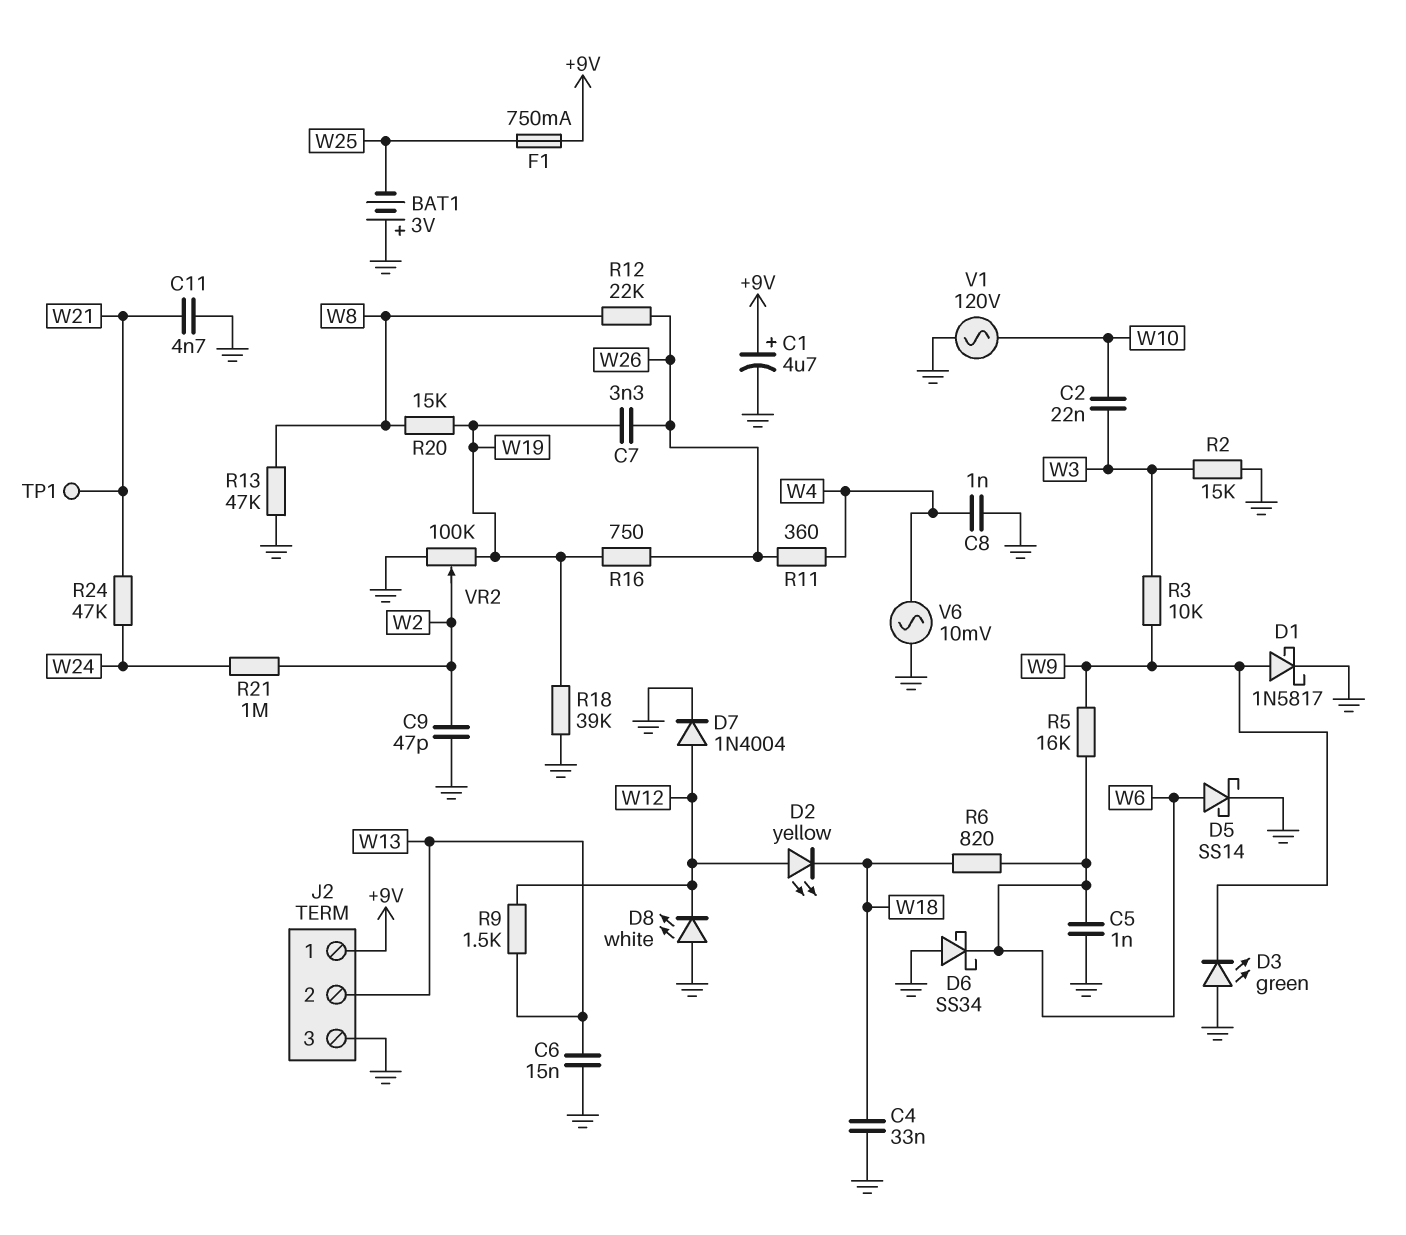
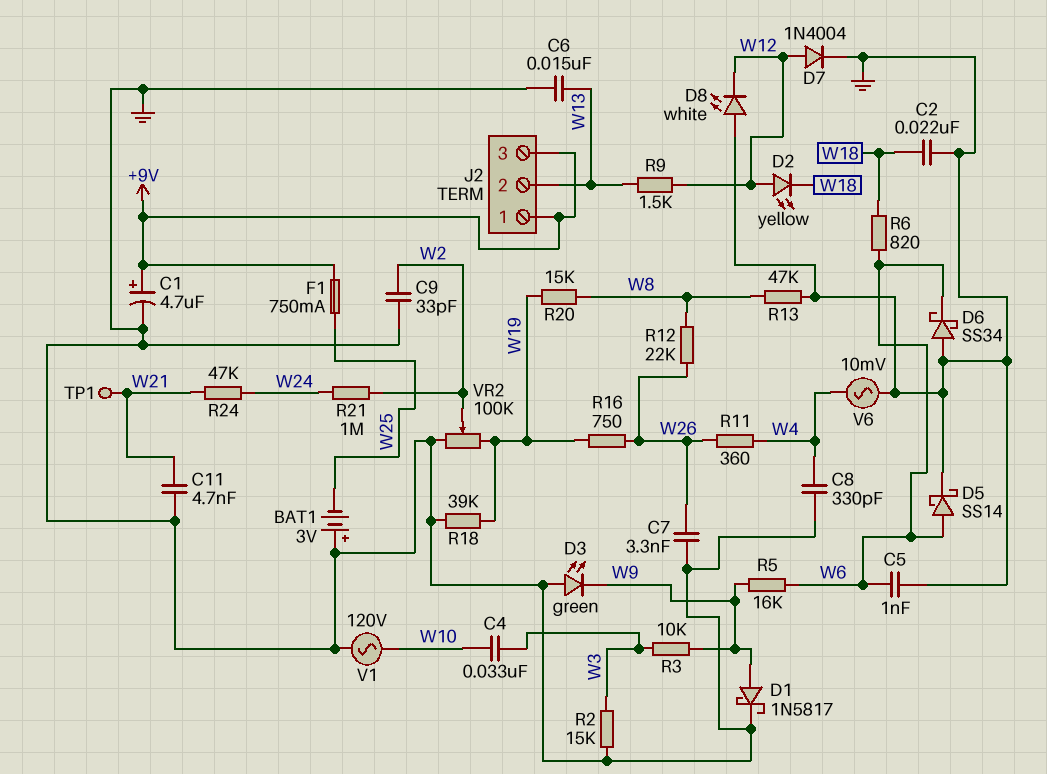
C2: 22nF (W3, W10) -> 22nF (GND, W18)
C4: 33nF (GND, W18) -> 33nF (W3, W10)
C7: 3.3nF (W19, W26) -> 3.3nF (GND, W26)
C8: 1nF (GND, W4) -> 330pF (GND, W4)
C9: 47pF (GND, W2) -> 33pF (GND, W2)
J2 pin 3: GND -> +9V

